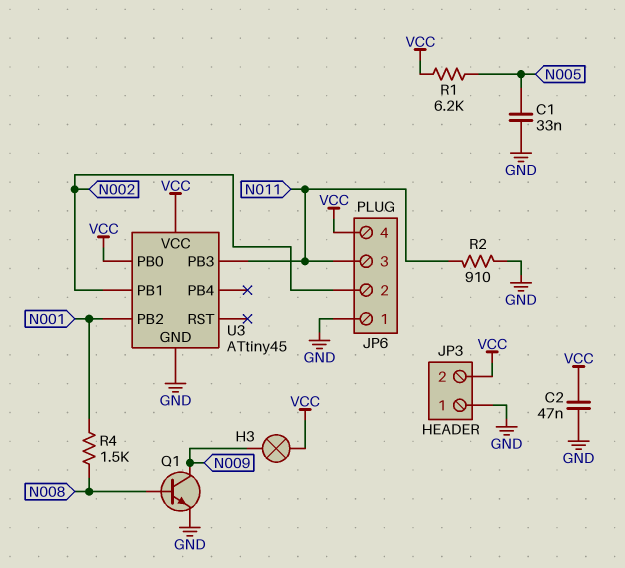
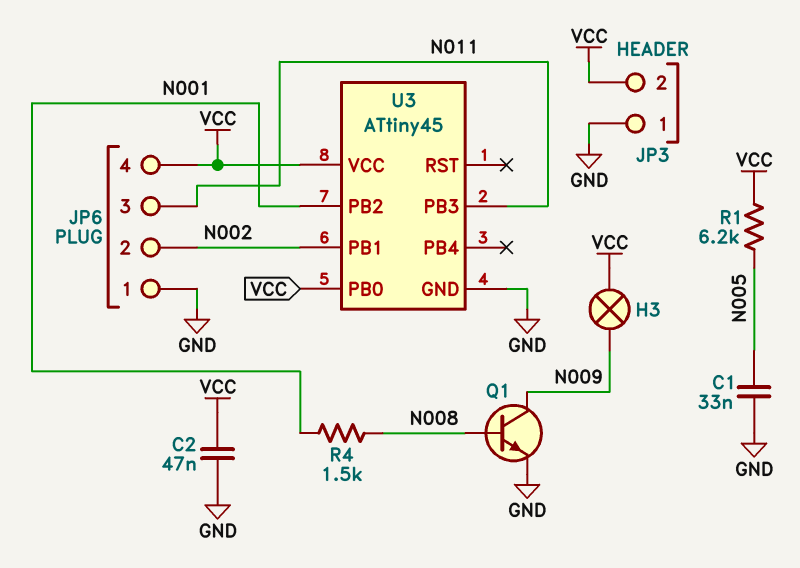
R2: 910 (GND, N011) -> none

